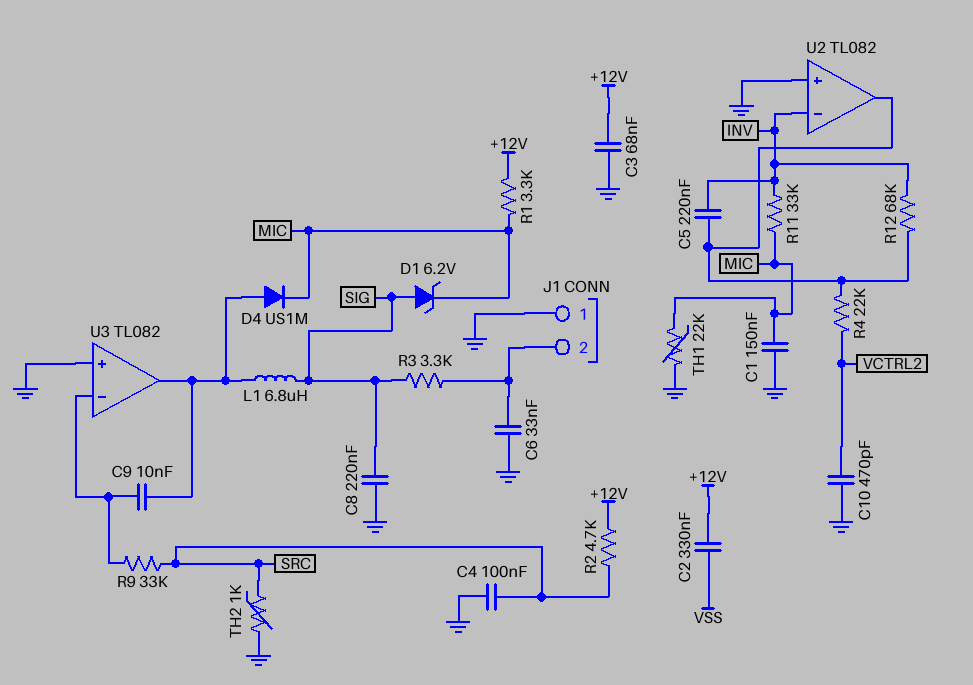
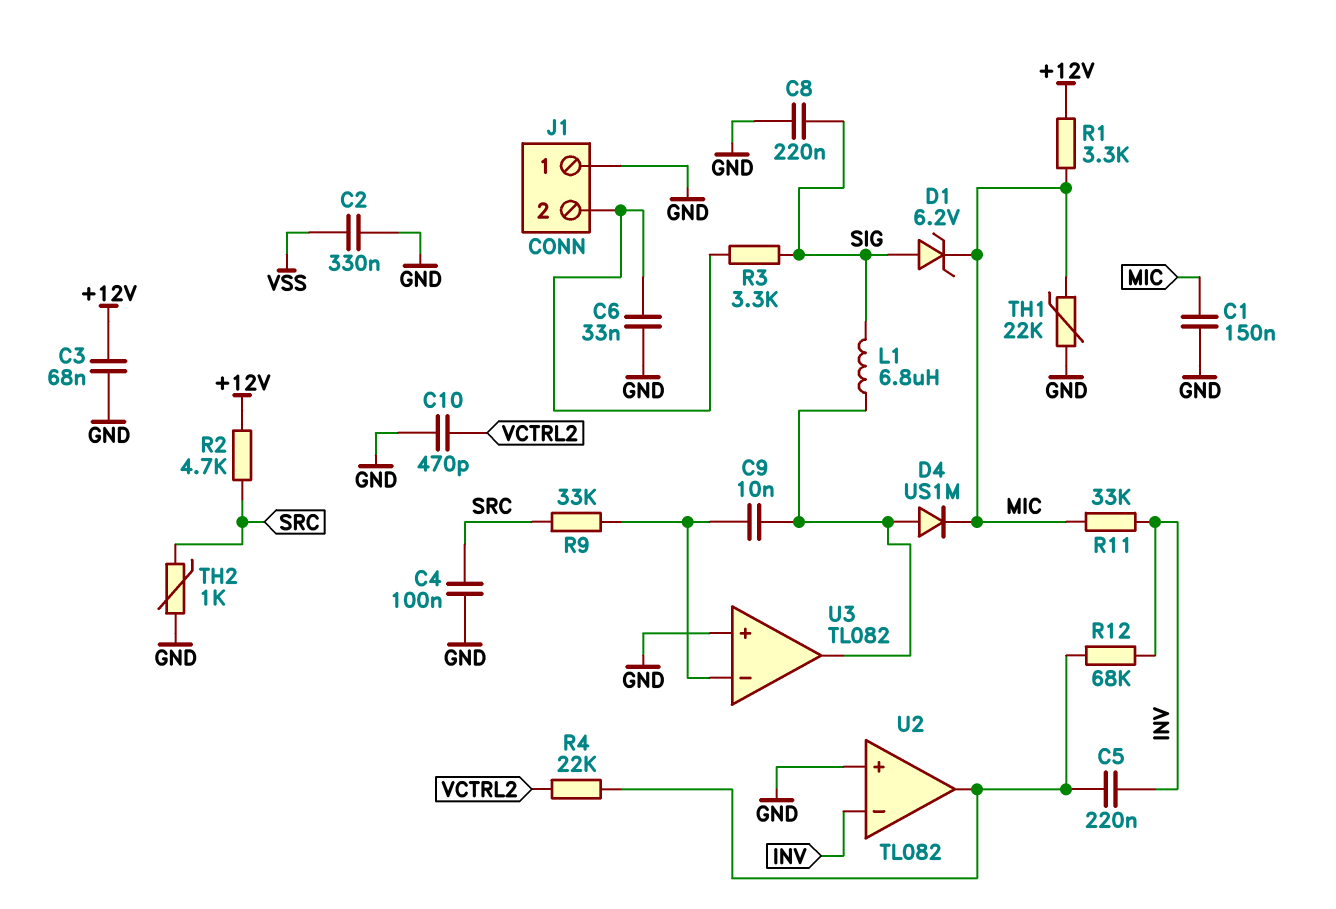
C2: 330nF (+12V, VSS) -> 330nF (GND, VSS)

